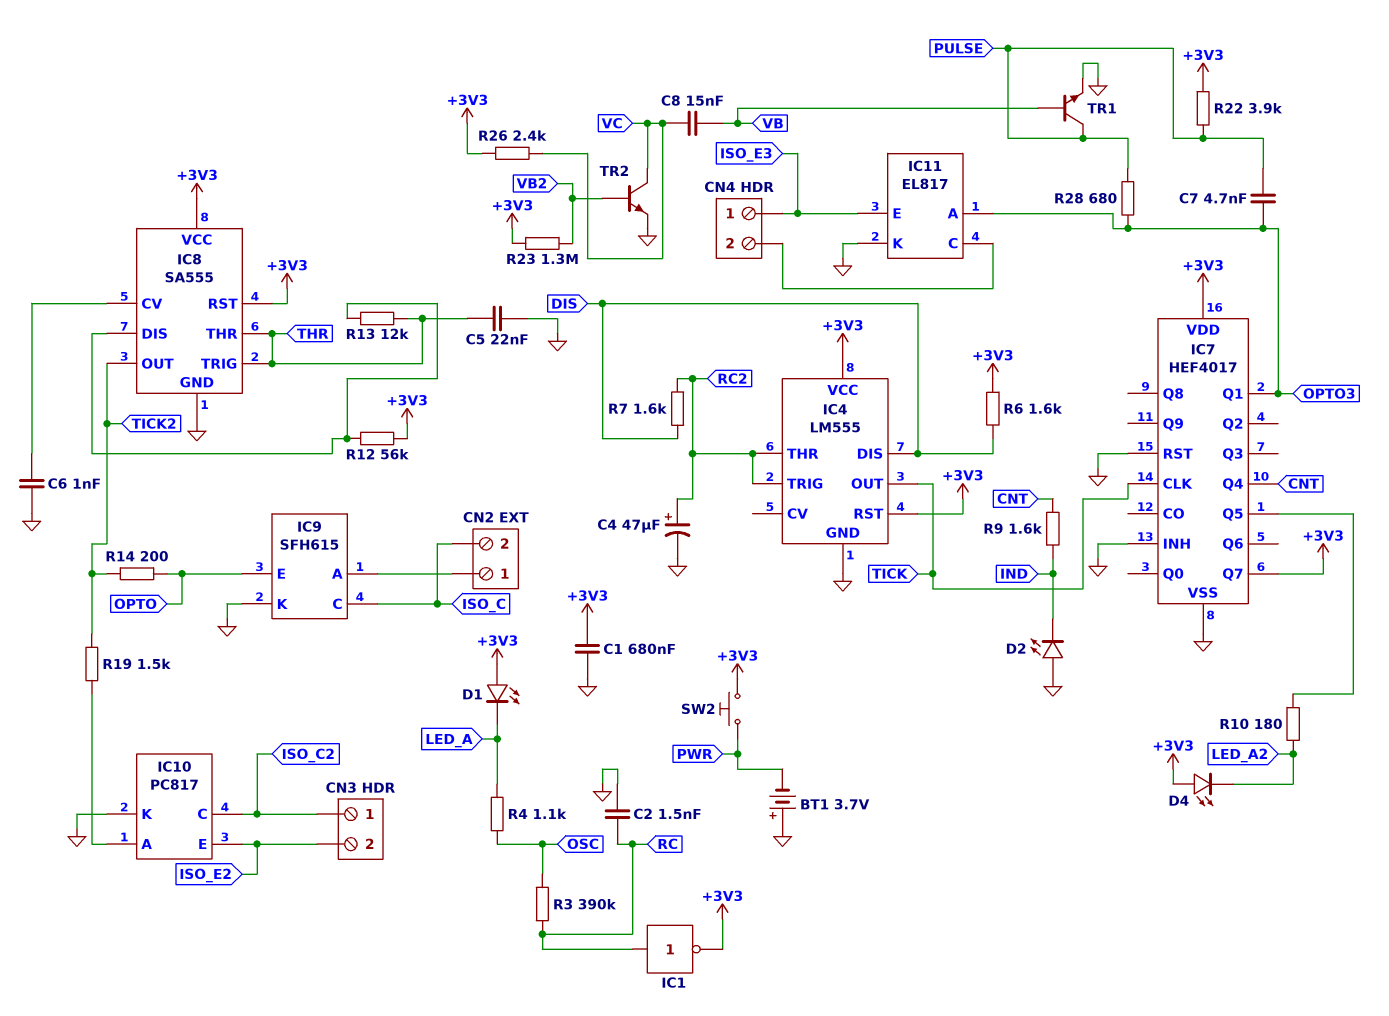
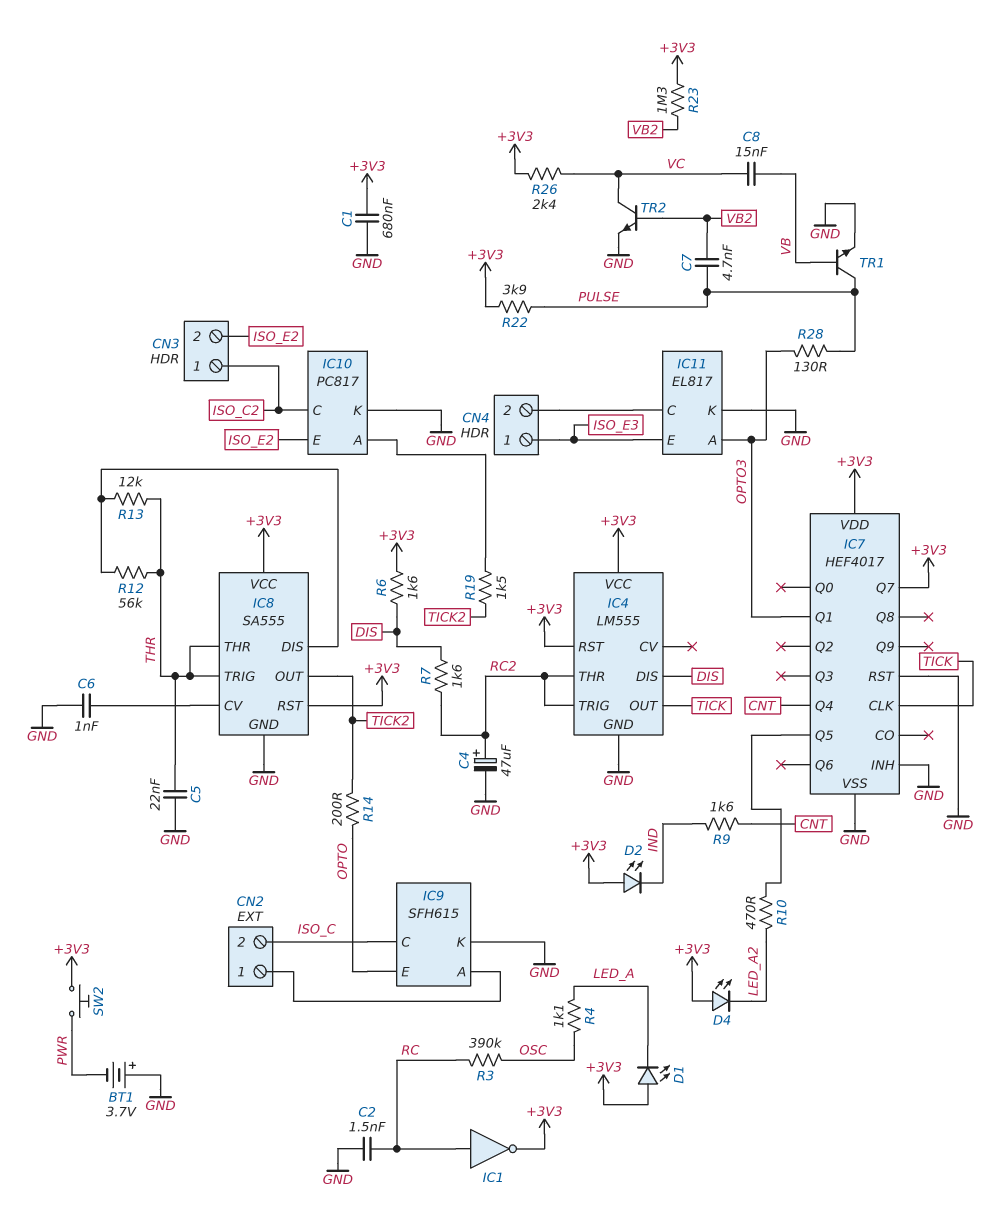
C7: 4.7nF (OPTO3, PULSE) -> 4.7nF (PULSE, VB2)
D2: LED (A GND, K IND) -> LED (A +3V3, K IND)
R10: 180 (IC7/Q5, LED_A2) -> 470 (IC7/Q5, LED_A2)
R12: 56k (+3V3, IC8/DIS) -> 56k (IC8/DIS, THR)
R28: 680 (OPTO3, PULSE) -> 130 (OPTO3, PULSE)

